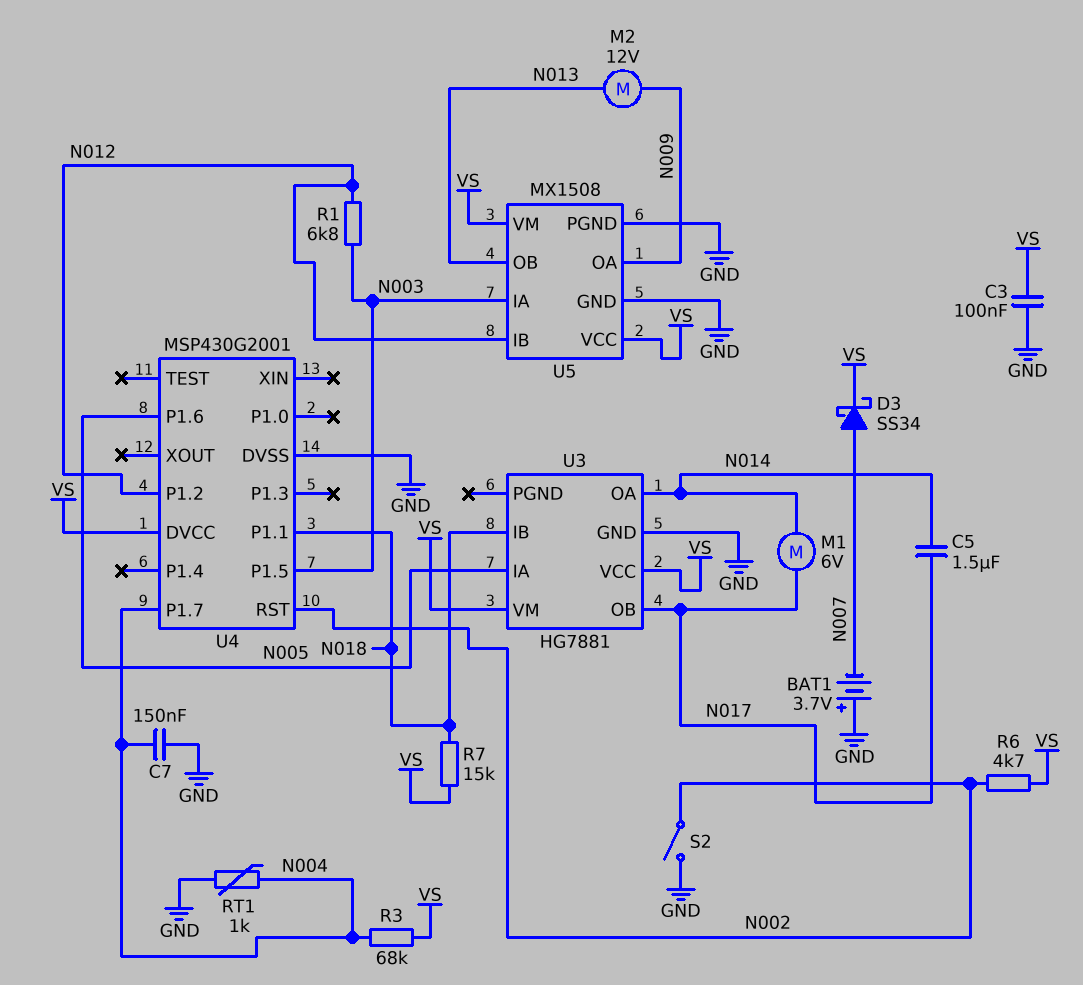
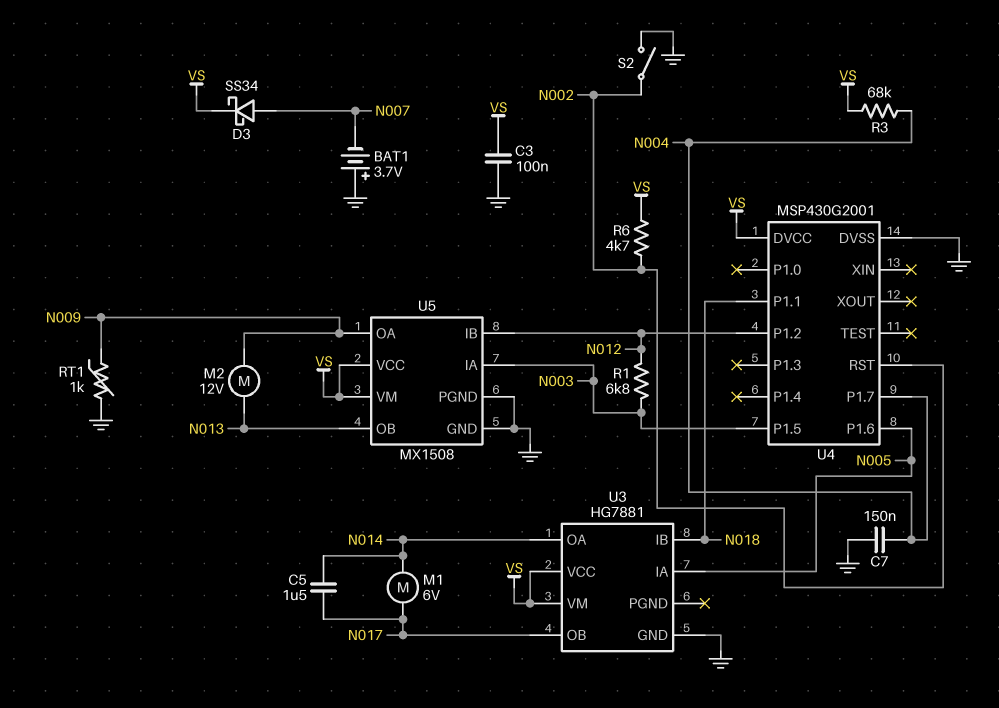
R7: 15k (N018, VS) -> none
RT1: 1k (GND, N004) -> 1k (GND, N009)

